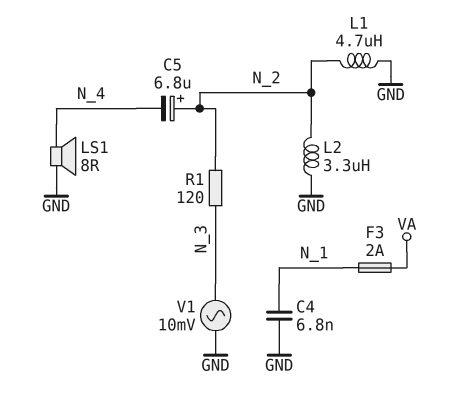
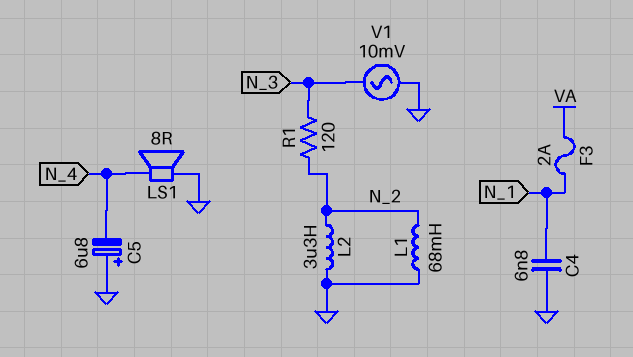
C5: 6.8uF (plus N_2, minus N_4) -> 6.8uF (plus GND, minus N_4)
L1: 4.7uH (GND, N_2) -> 68mH (GND, N_2)

